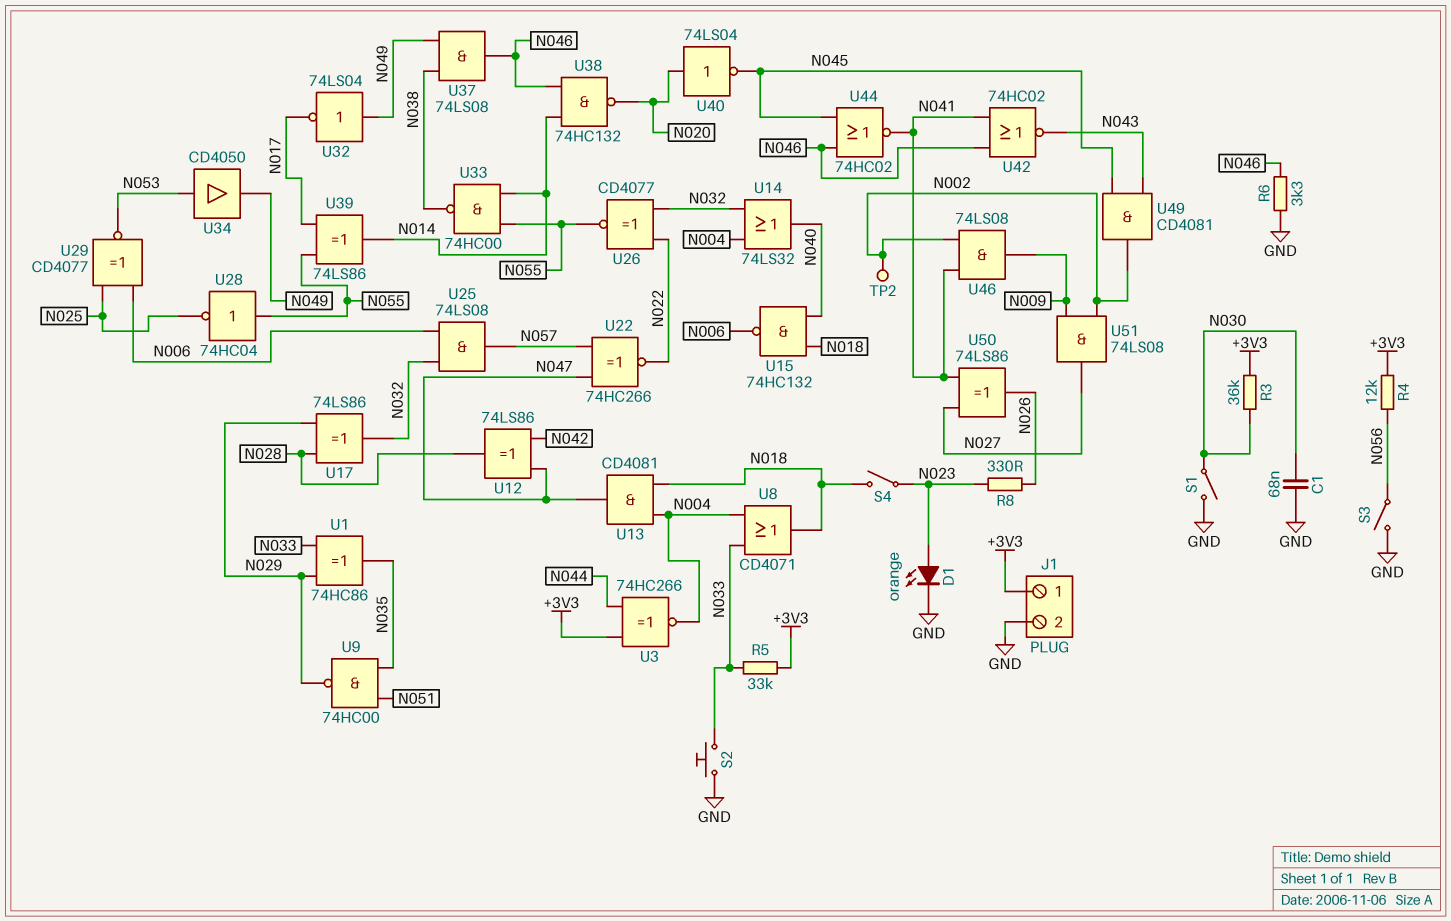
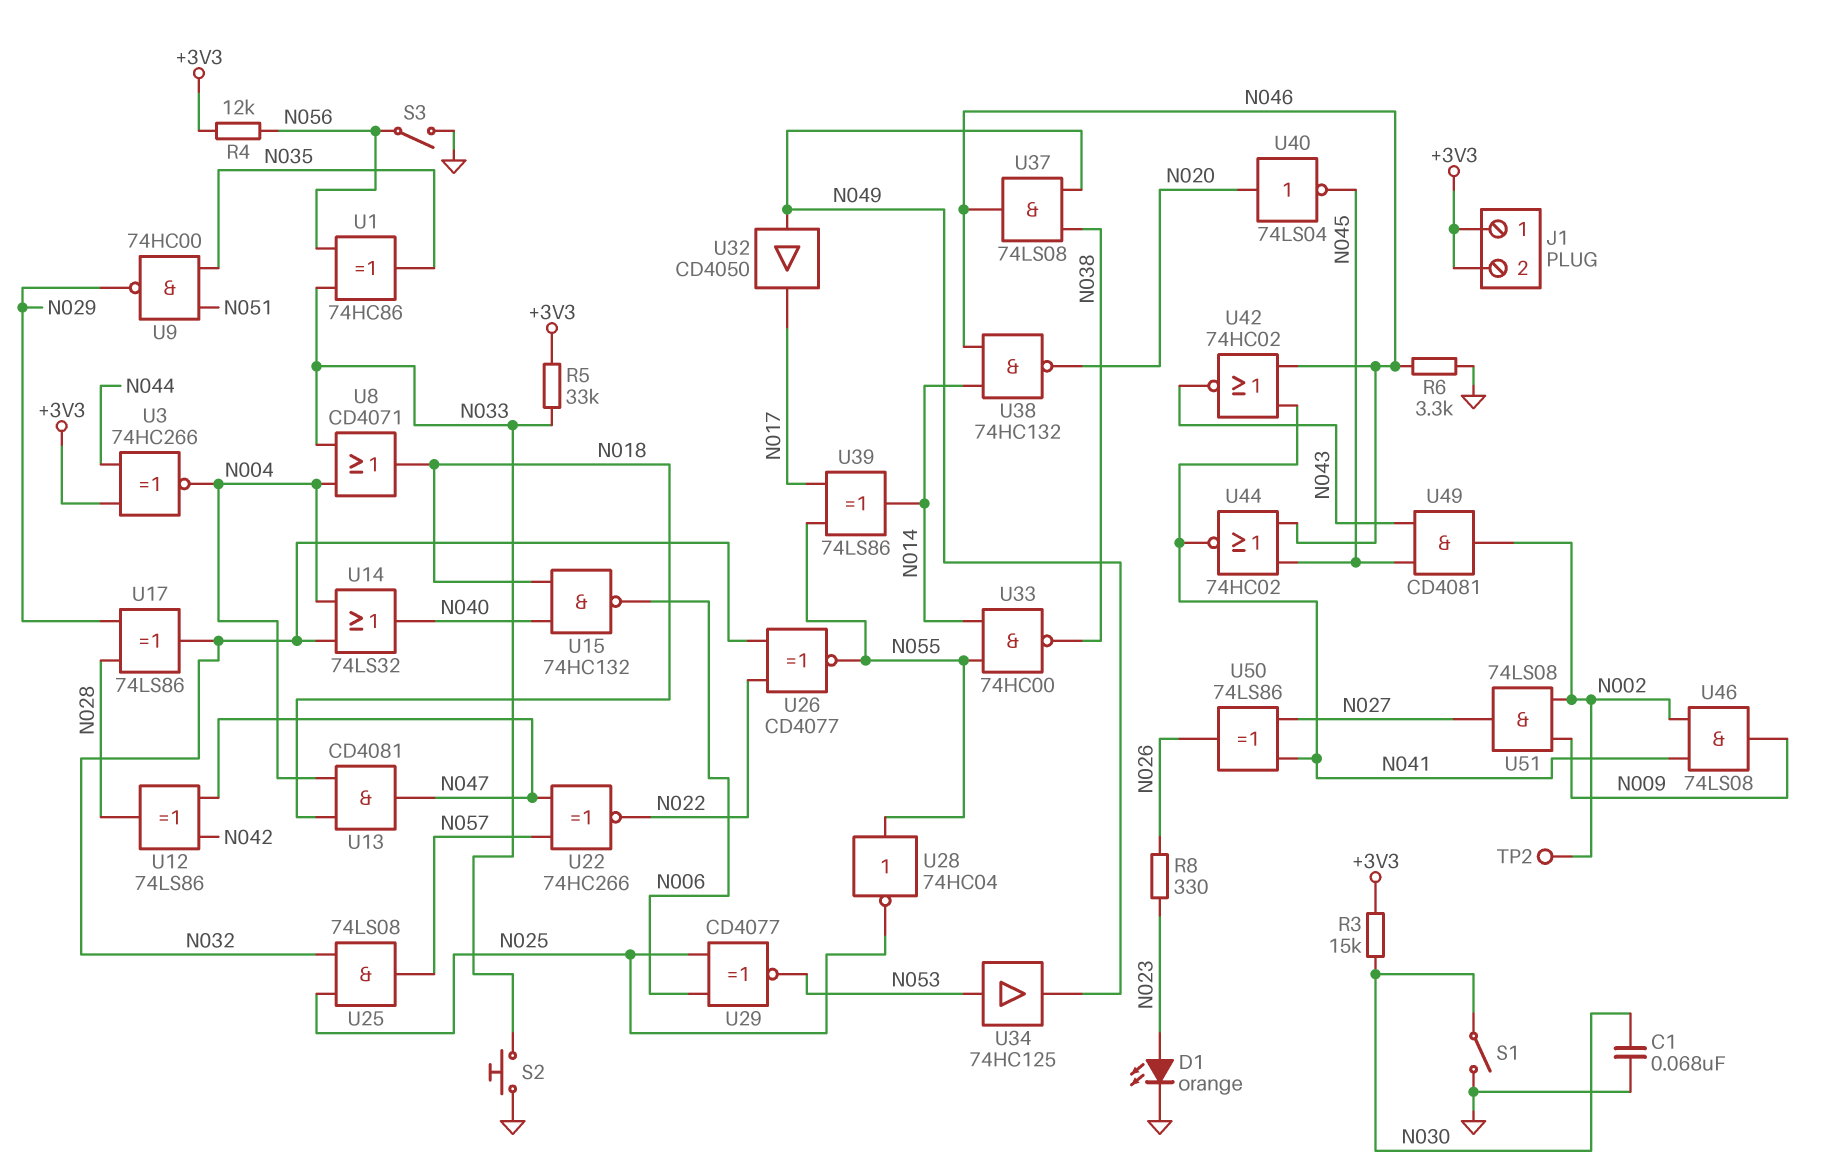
J1 pin 2: GND -> +3V3
R3: 36k (+3V3, N030) -> 15k (+3V3, N030)
S4: switch (N018, N023) -> none
U1: XOR 74HC86 (in N029, in N033, out N035) -> XOR 74HC86 (in N033, in N056, out N035)
U25: AND 74LS08 (in N006, in N032, out N057) -> AND 74LS08 (in N025, in N032, out N057)
U32: NOT 74LS04 (in N049, out N017) -> buffer CD4050 (in N049, out N017)
U34: buffer CD4050 (in N053, out N049) -> buffer 74HC125 (in N053, out N049)

